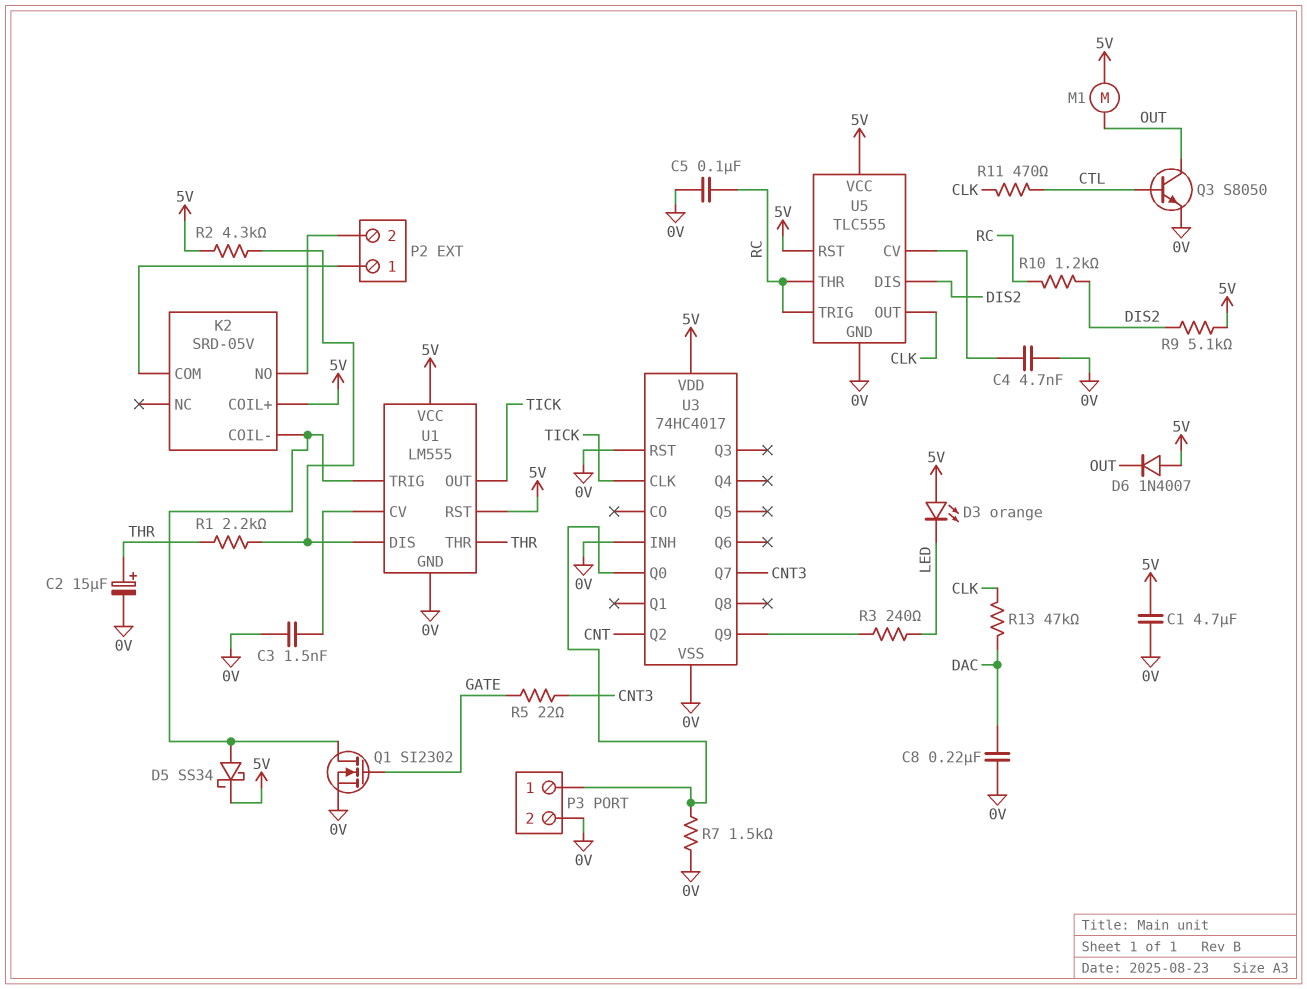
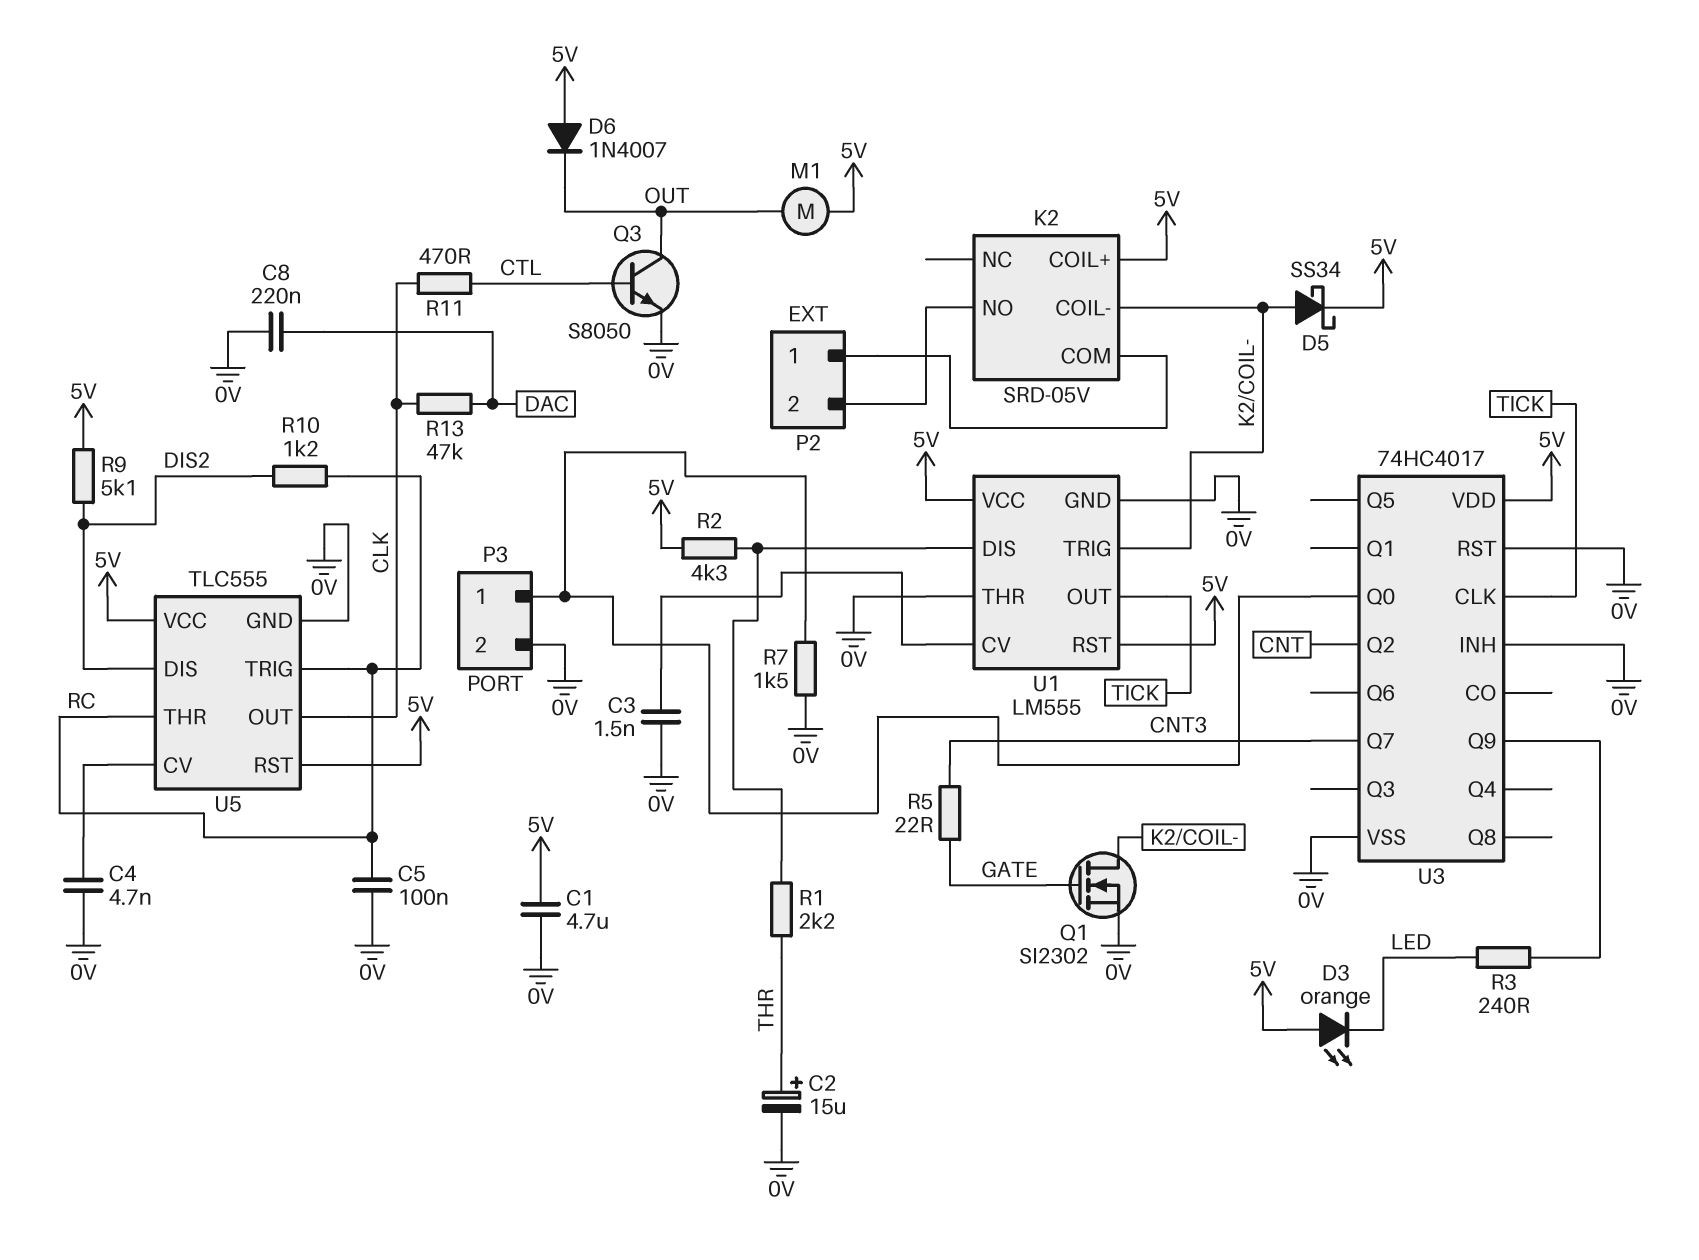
U1 pin THR: THR -> 0V

